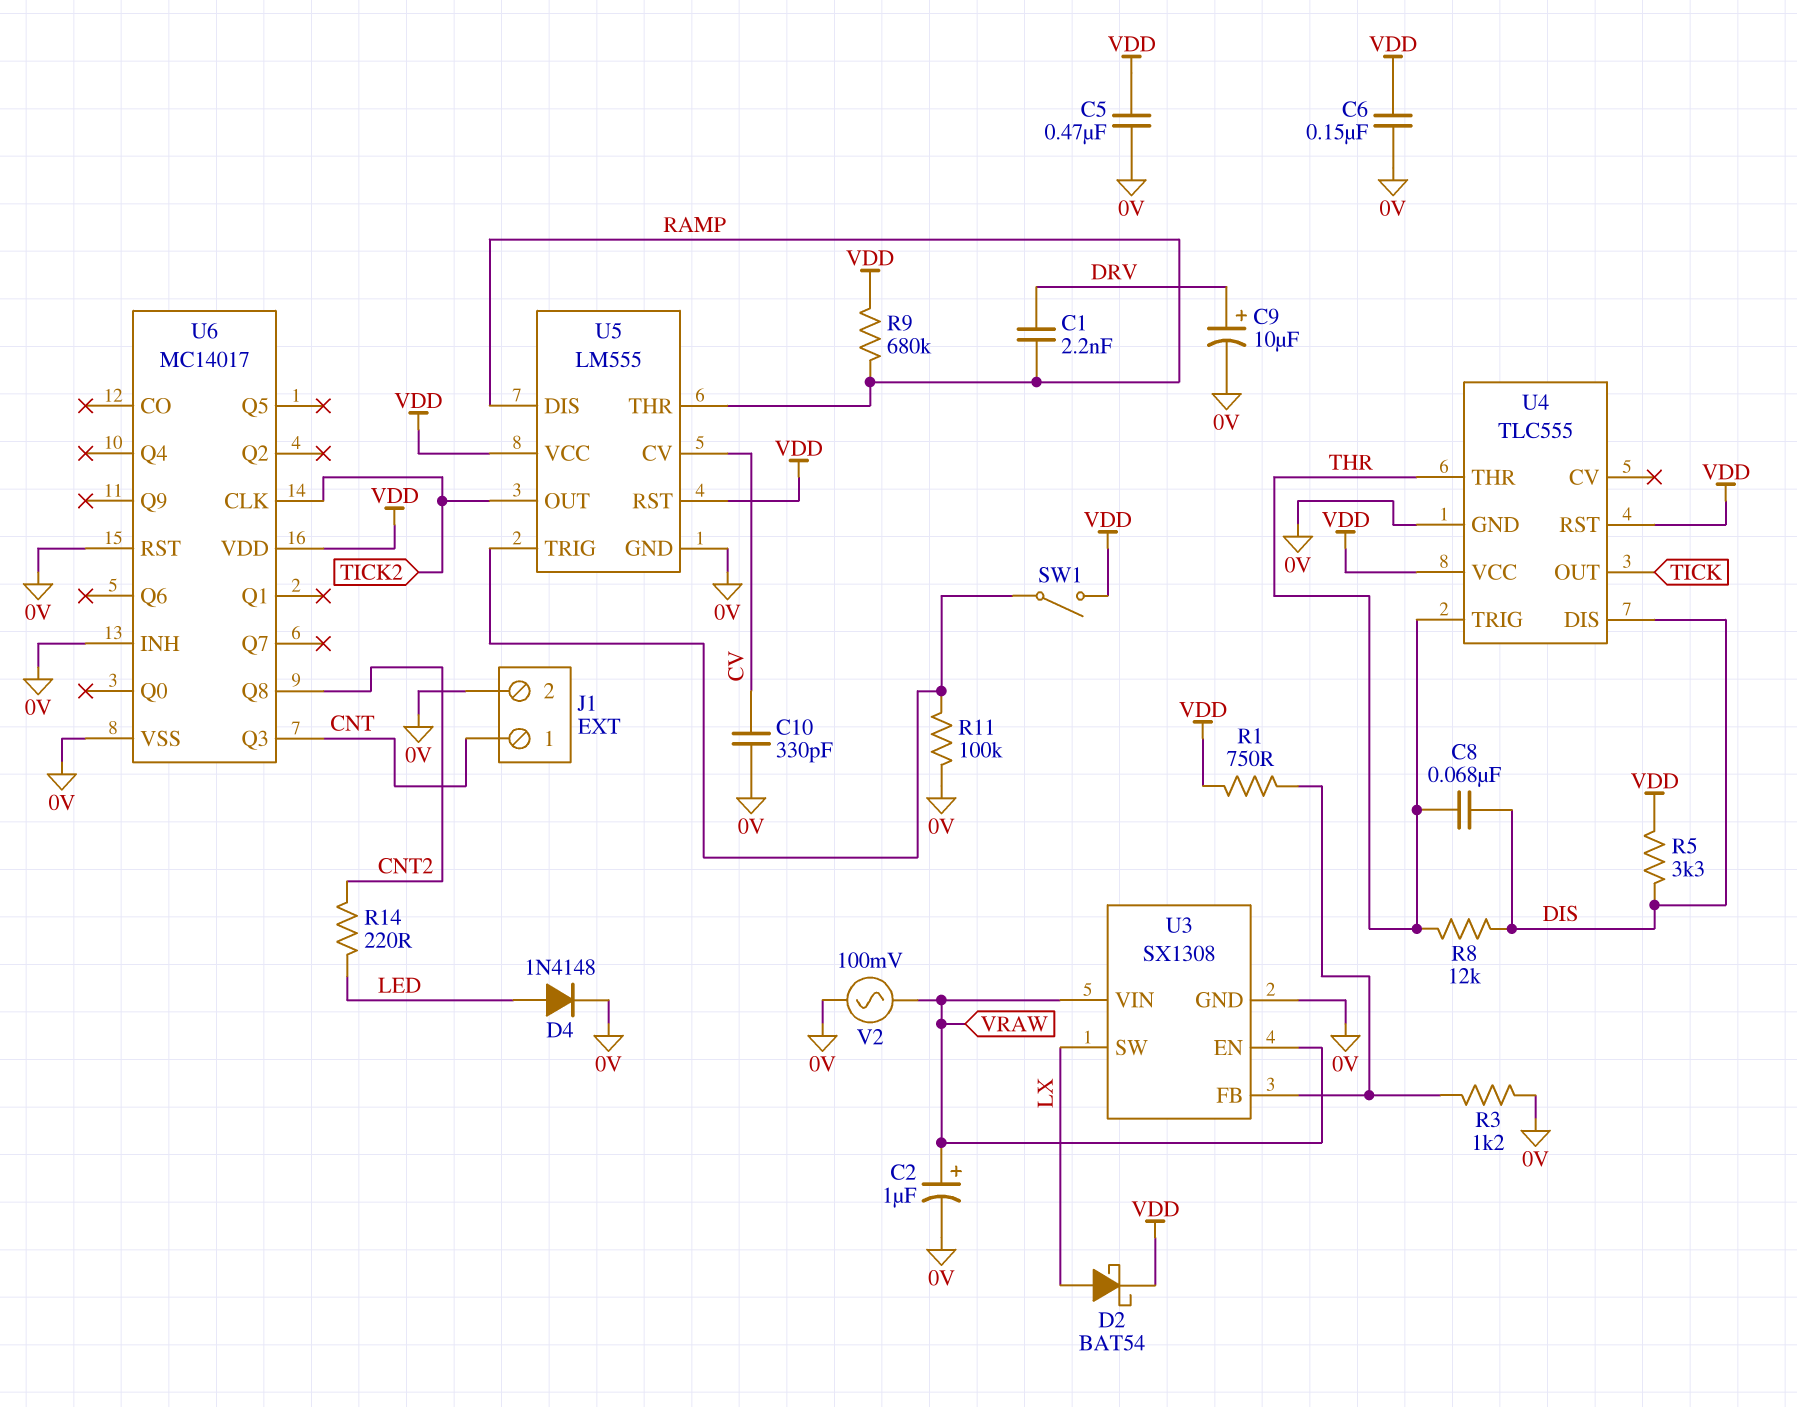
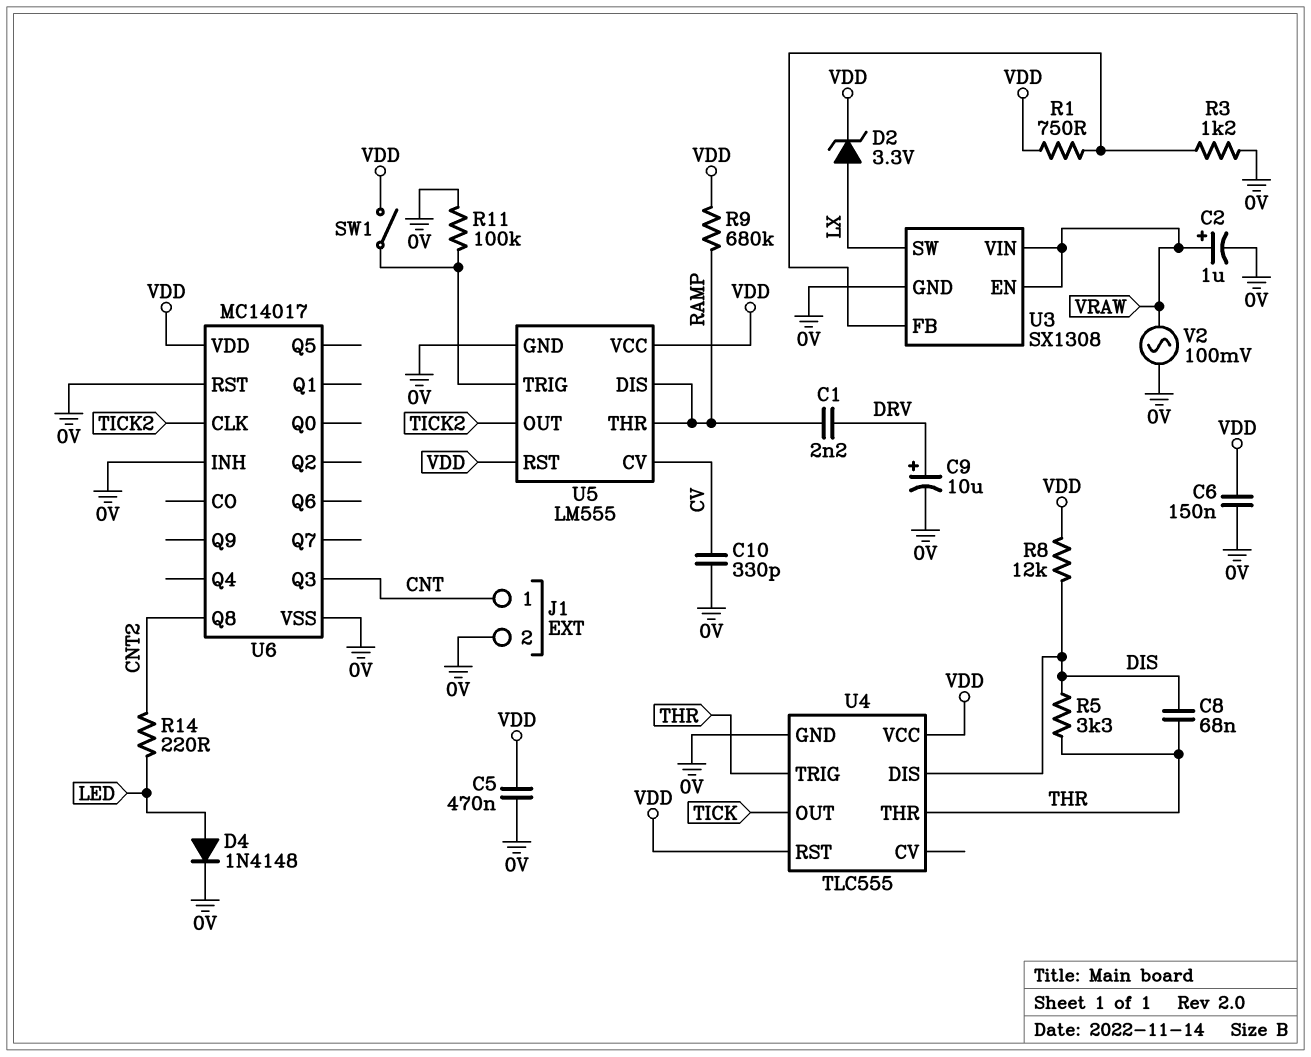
D2: schottky BAT54 (A LX, K VDD) -> zener 3.3V (A LX, K VDD)
R5: 3.3k (DIS, VDD) -> 3.3k (DIS, THR)
R8: 12k (DIS, THR) -> 12k (DIS, VDD)

